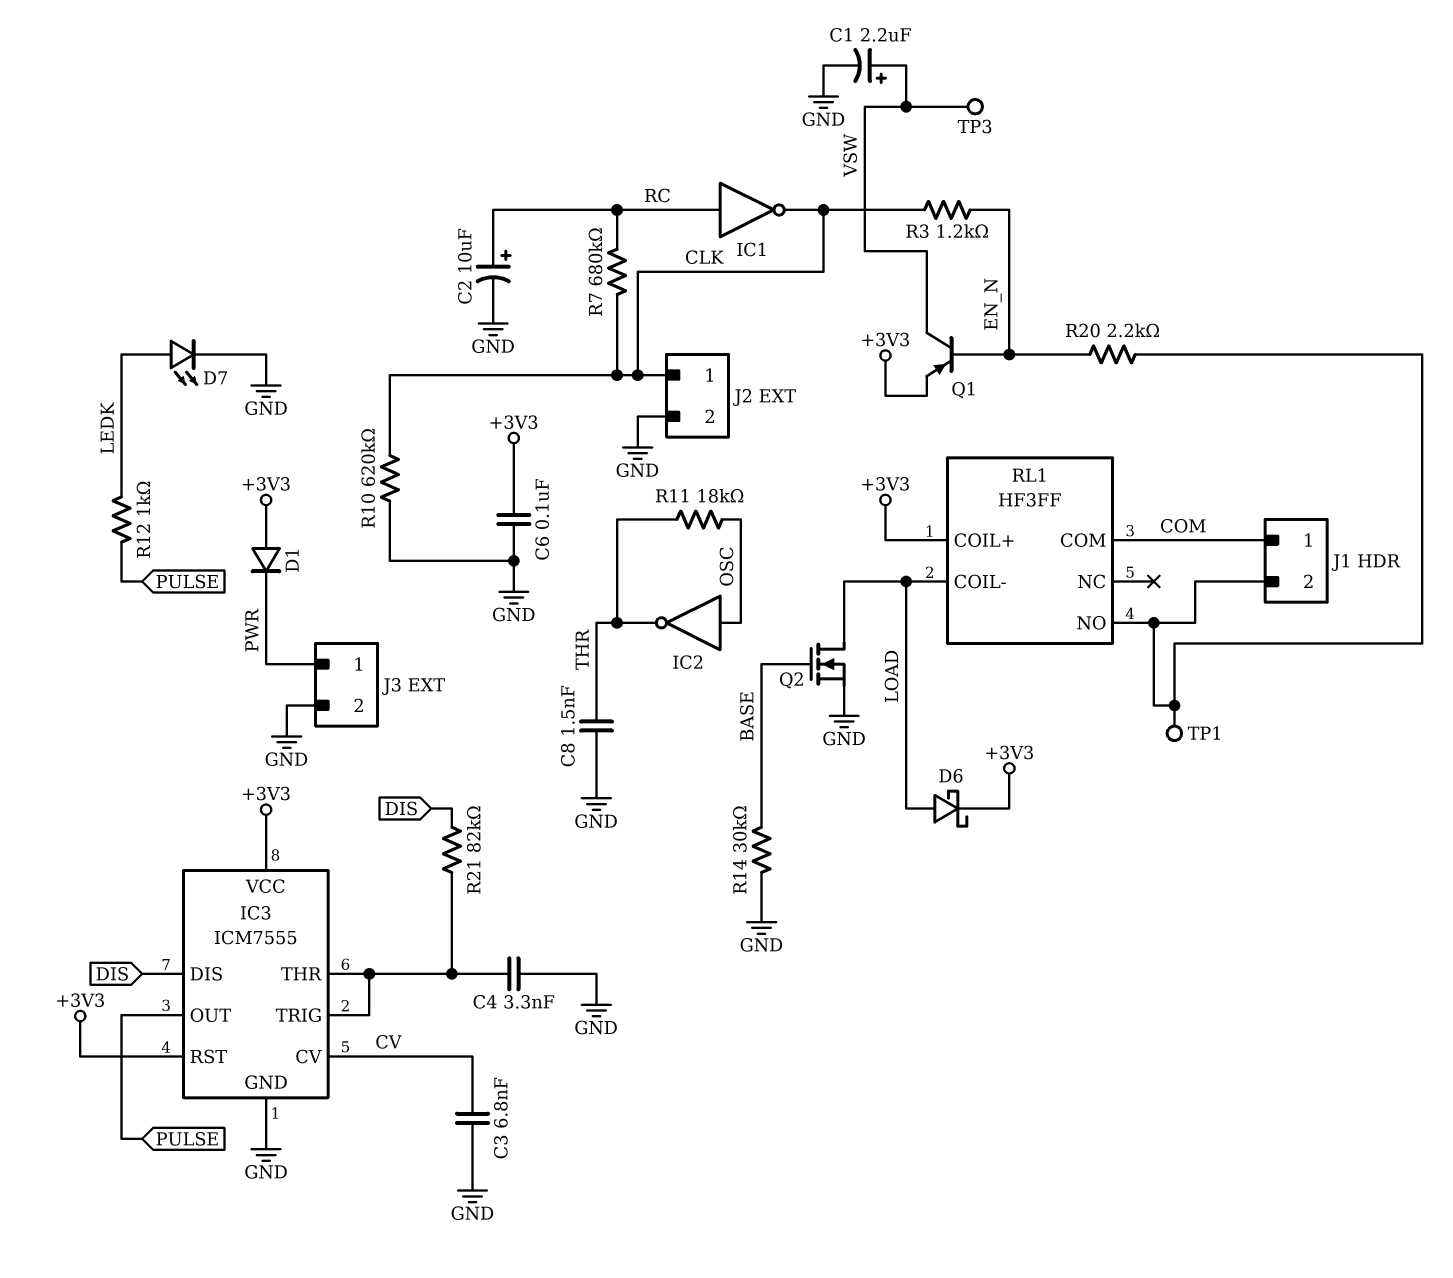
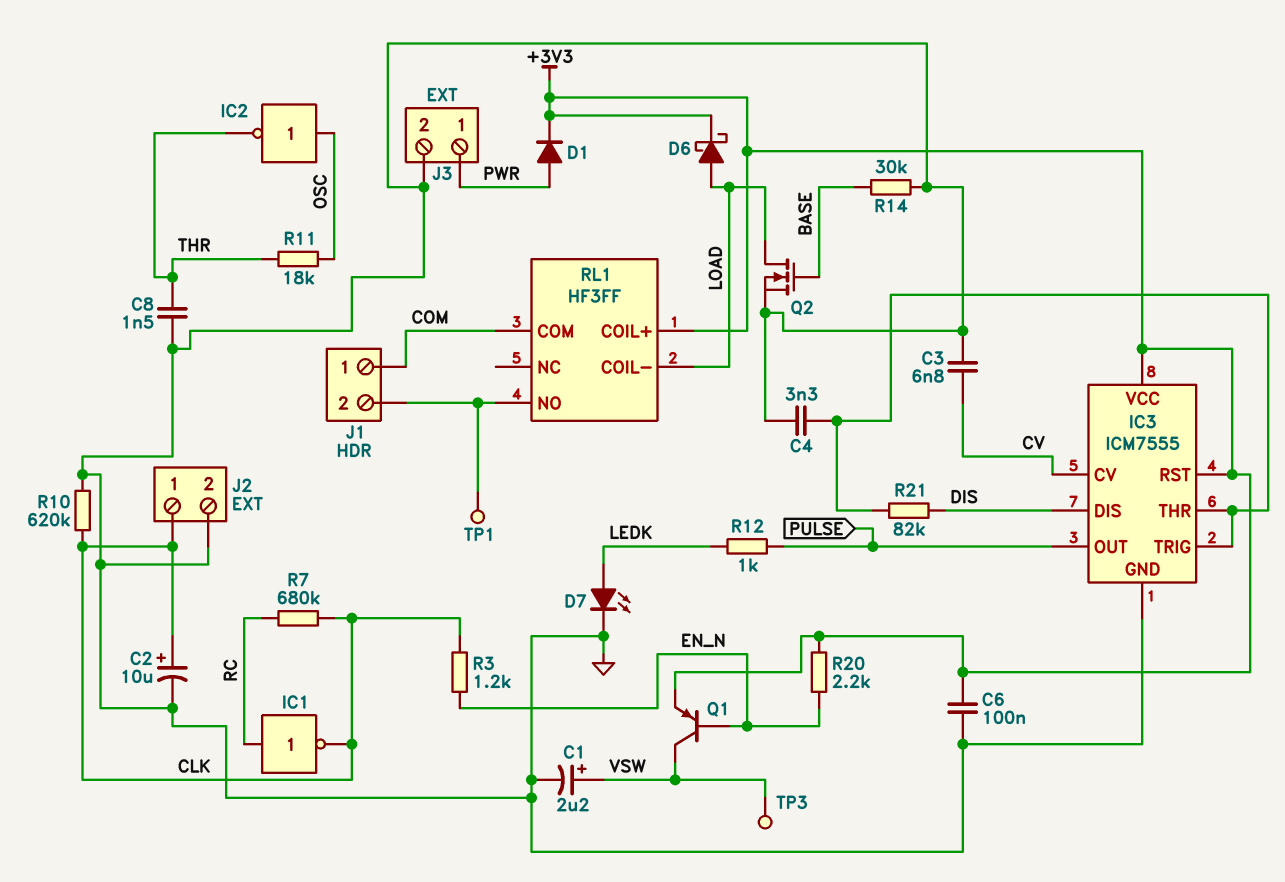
C2: 10uF (plus RC, minus GND) -> 10uF (plus CLK, minus GND)
D1: diode (A +3V3, K PWR) -> diode (A PWR, K +3V3)
R20: 2.2k (EN_N, J1/2) -> 2.2k (+3V3, EN_N)

